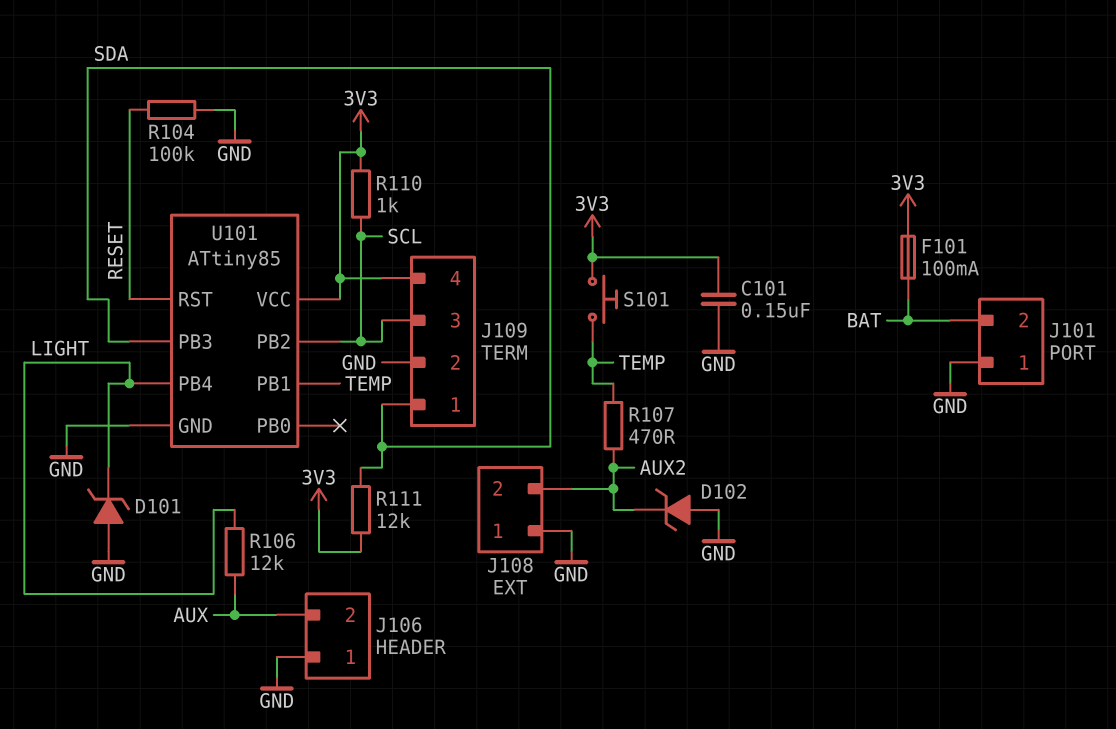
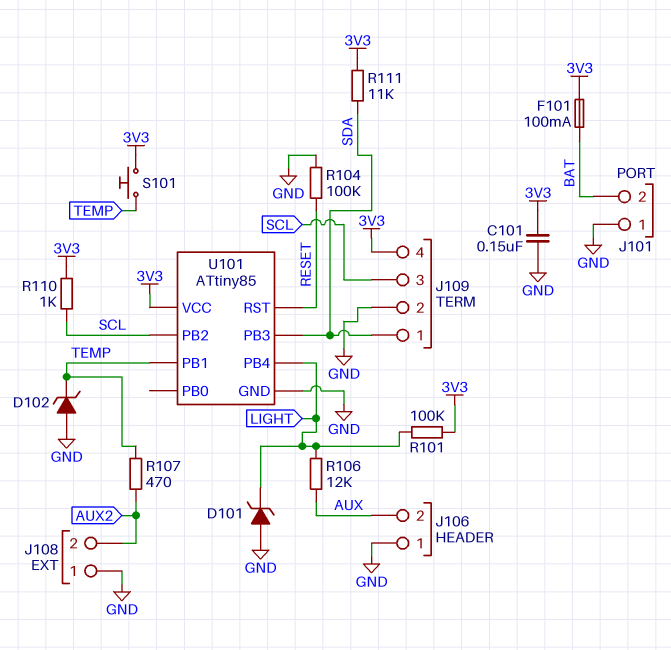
D102: zener (A GND, K AUX2) -> zener (A GND, K TEMP)
R101: none -> 100k (3V3, LIGHT)
R111: 12k (3V3, SDA) -> 11k (3V3, SDA)

